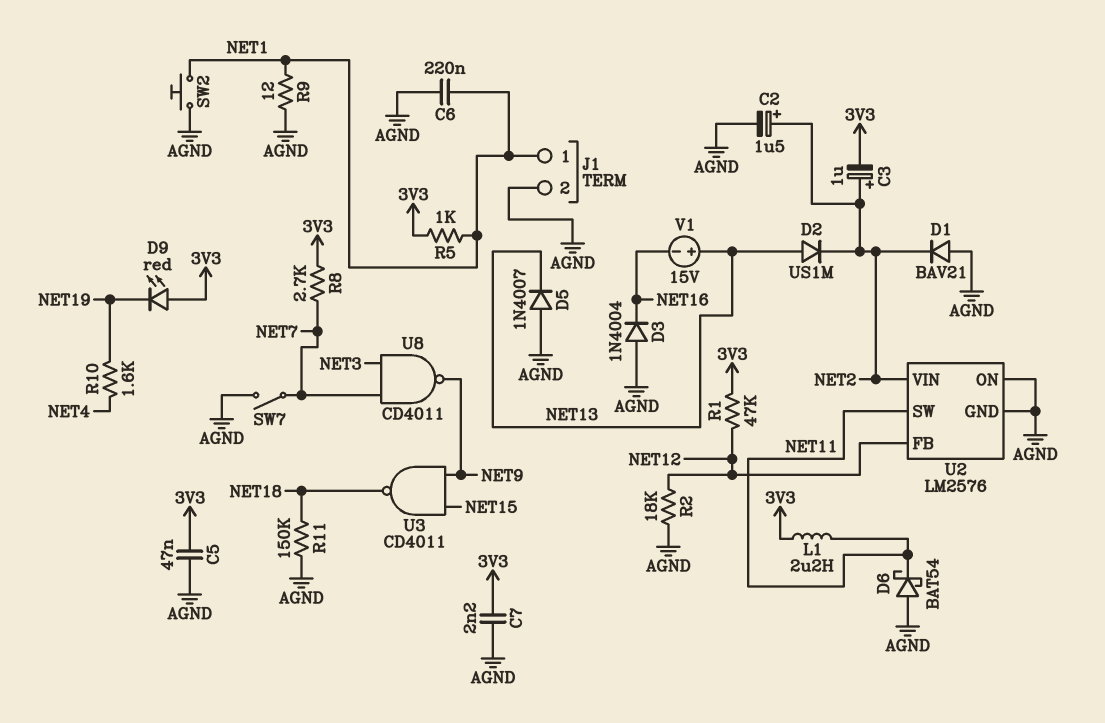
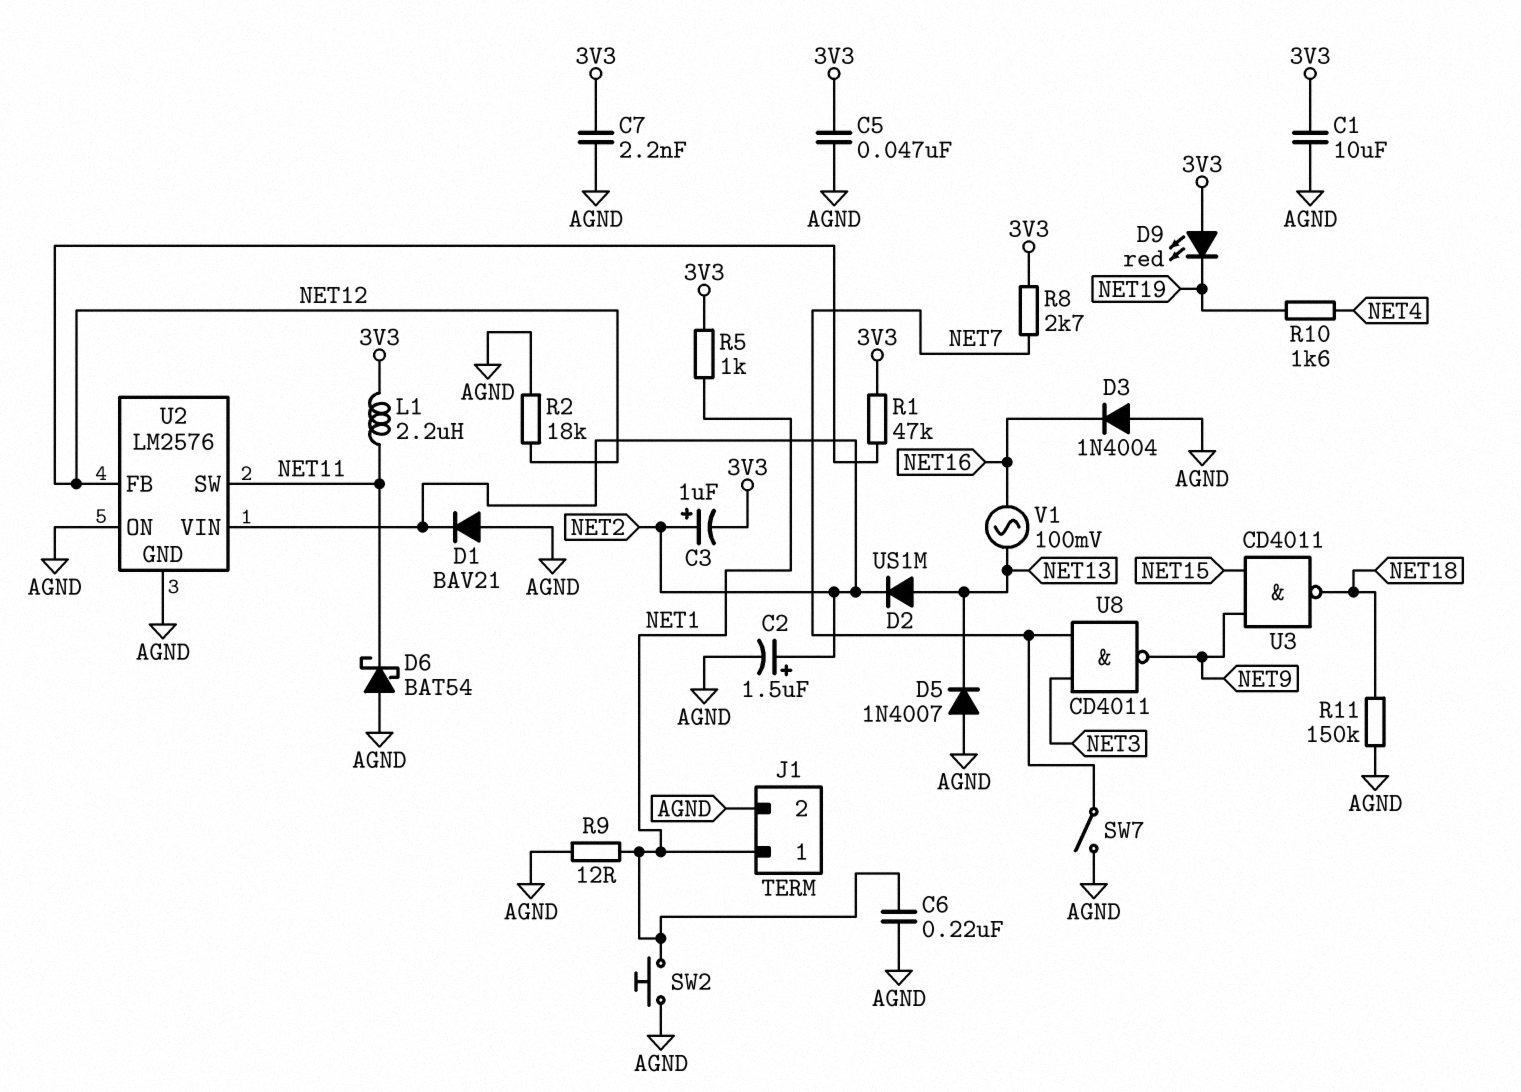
C1: none -> 10uF (3V3, AGND)
V1: 15V (plus NET13, minus NET16) -> AC 100mV (NET13, NET16)

